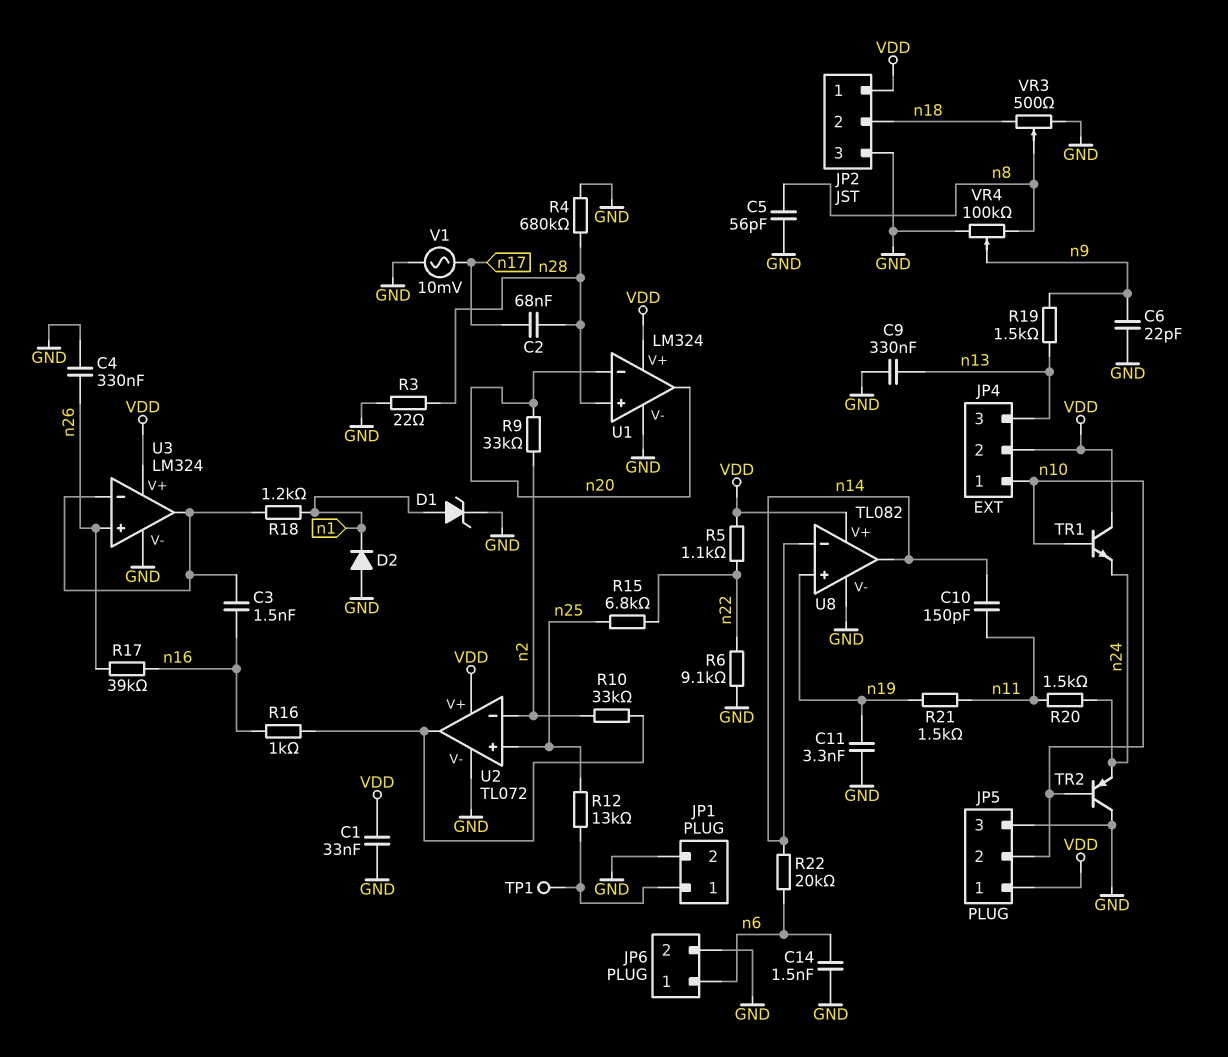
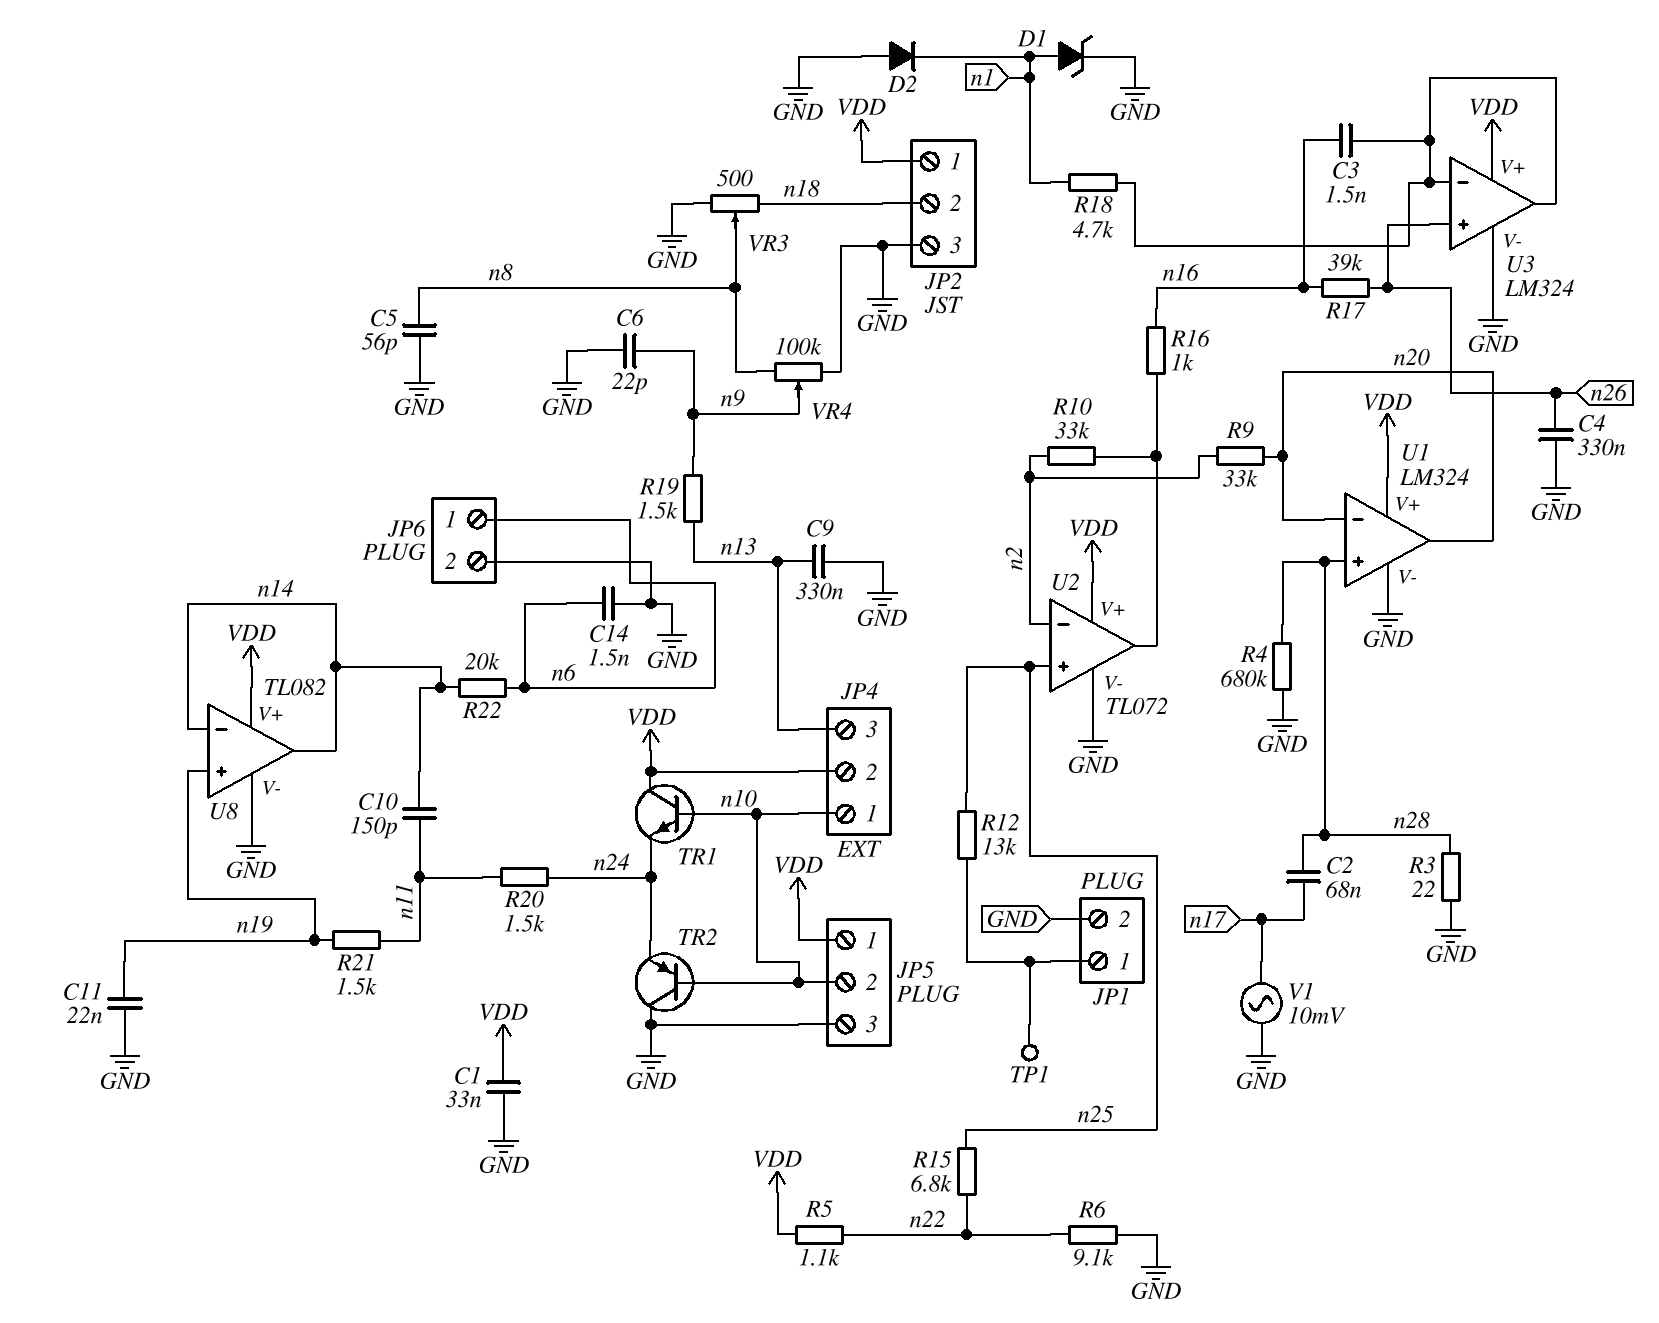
C11: 3.3nF (GND, n19) -> 22nF (GND, n19)
R18: 1.2k (U3/in-, n1) -> 4.7k (U3/in-, n1)

